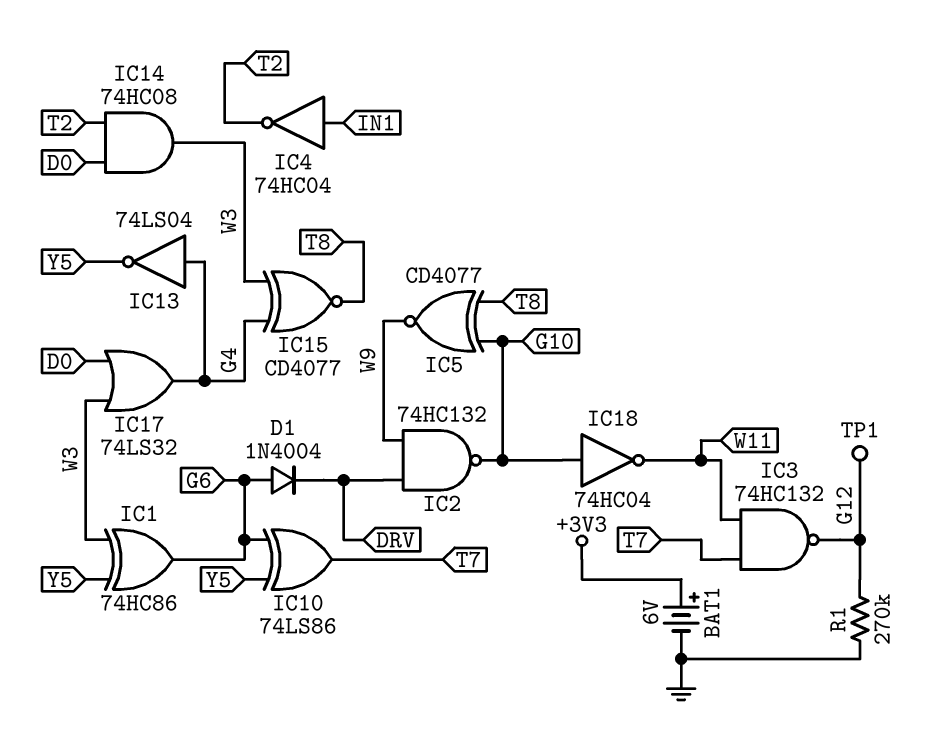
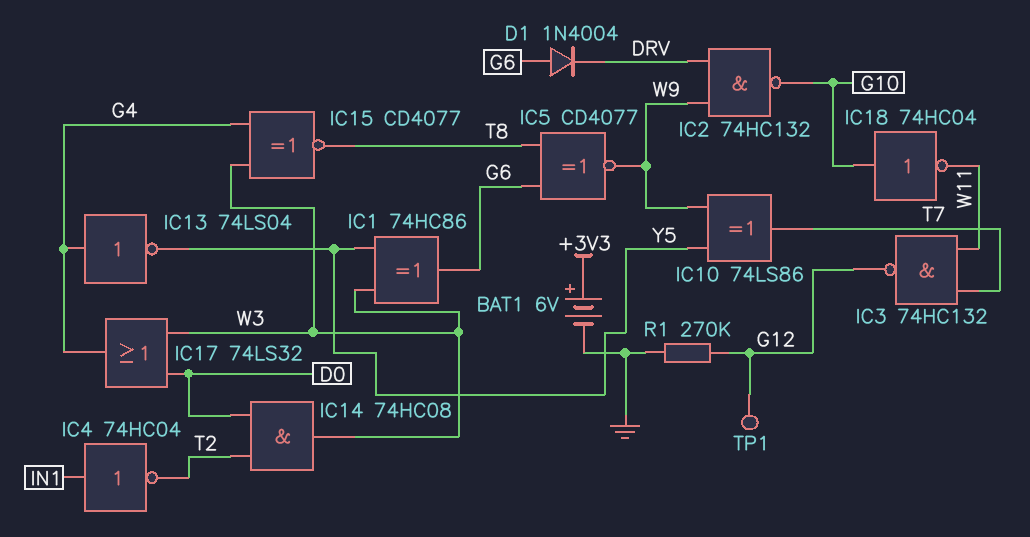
IC5: XNOR CD4077 (in G10, in T8, out W9) -> XNOR CD4077 (in G6, in T8, out W9)
IC10: XOR 74LS86 (in G6, in Y5, out T7) -> XOR 74LS86 (in W9, in Y5, out T7)

